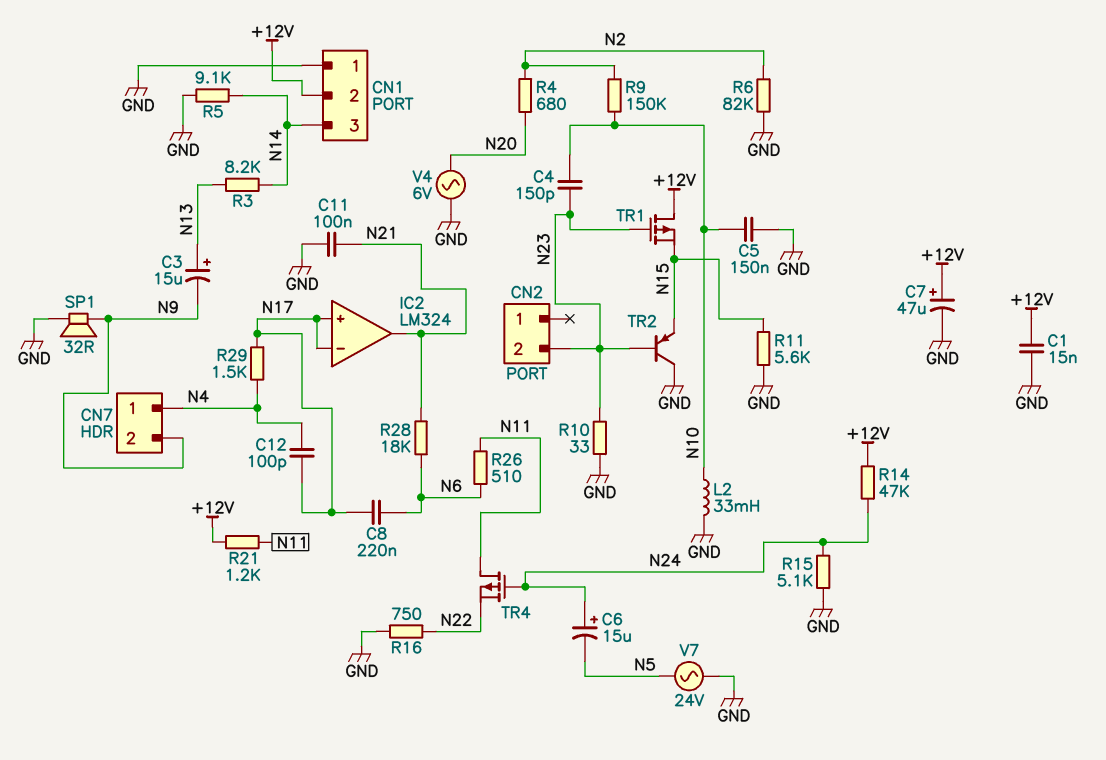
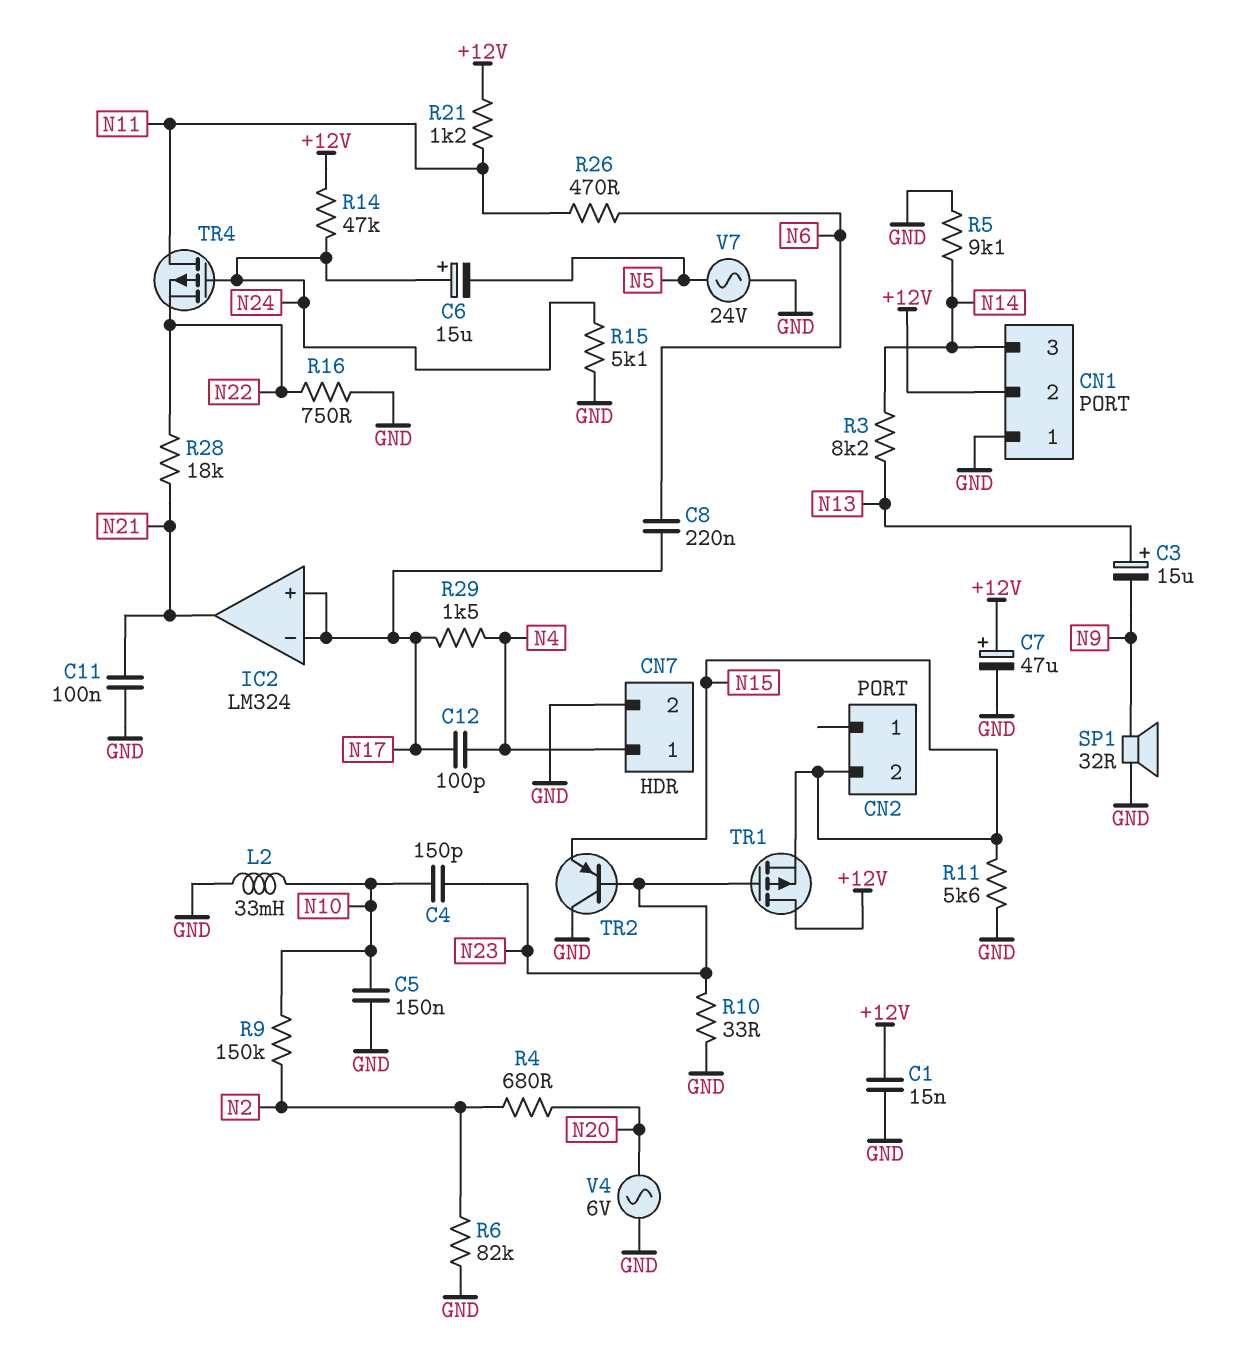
CN2 pin 2: N23 -> N15
CN7 pin 2: N9 -> GND
R26: 510 (N6, N11) -> 470 (N6, N11)
R28: 18k (N6, N21) -> 18k (N21, N22)

